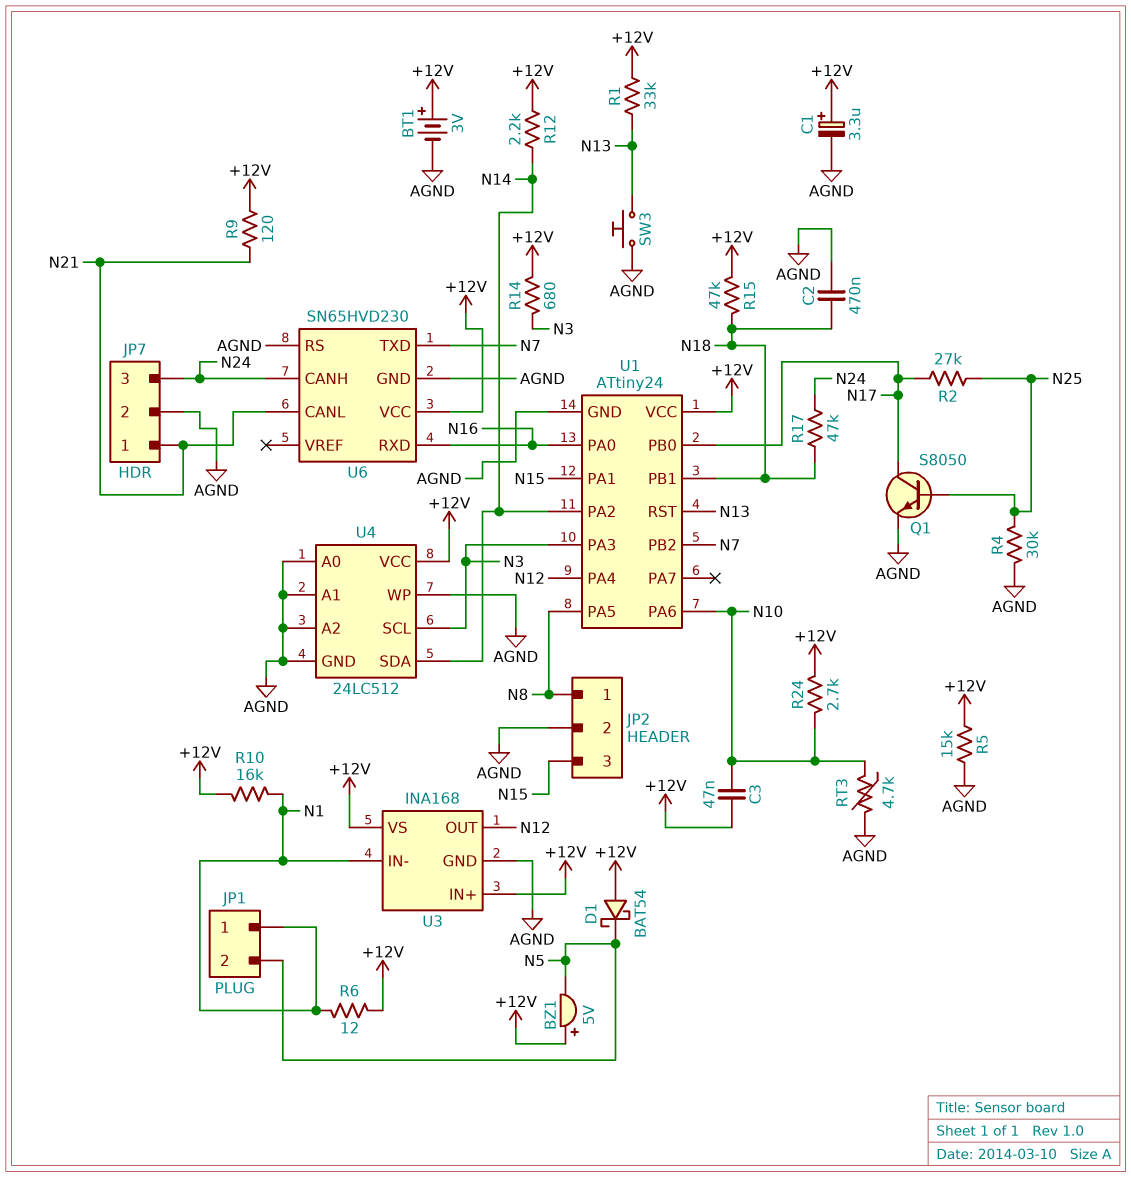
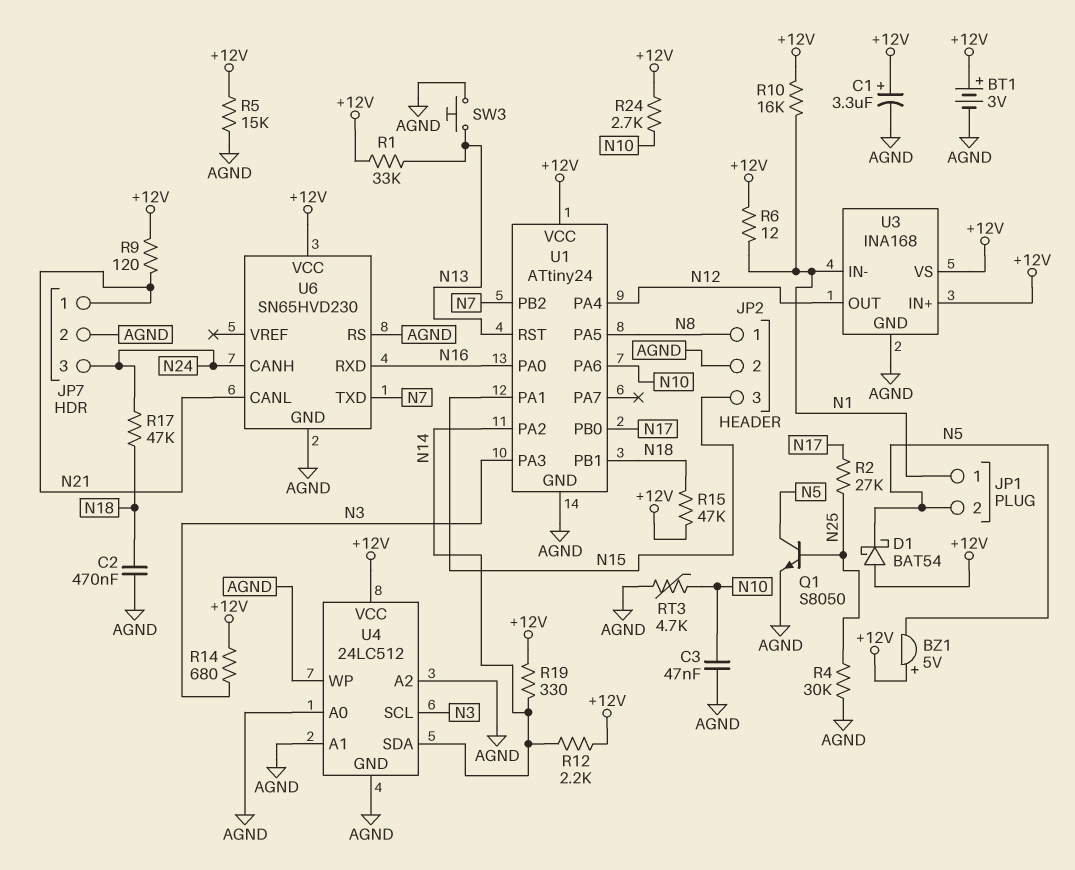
C3: 47nF (+12V, N10) -> 47nF (AGND, N10)
Q1: NPN S8050 (B N25, C N17, E AGND) -> NPN S8050 (B N25, C N5, E AGND)
R19: none -> 330 (+12V, N14)

